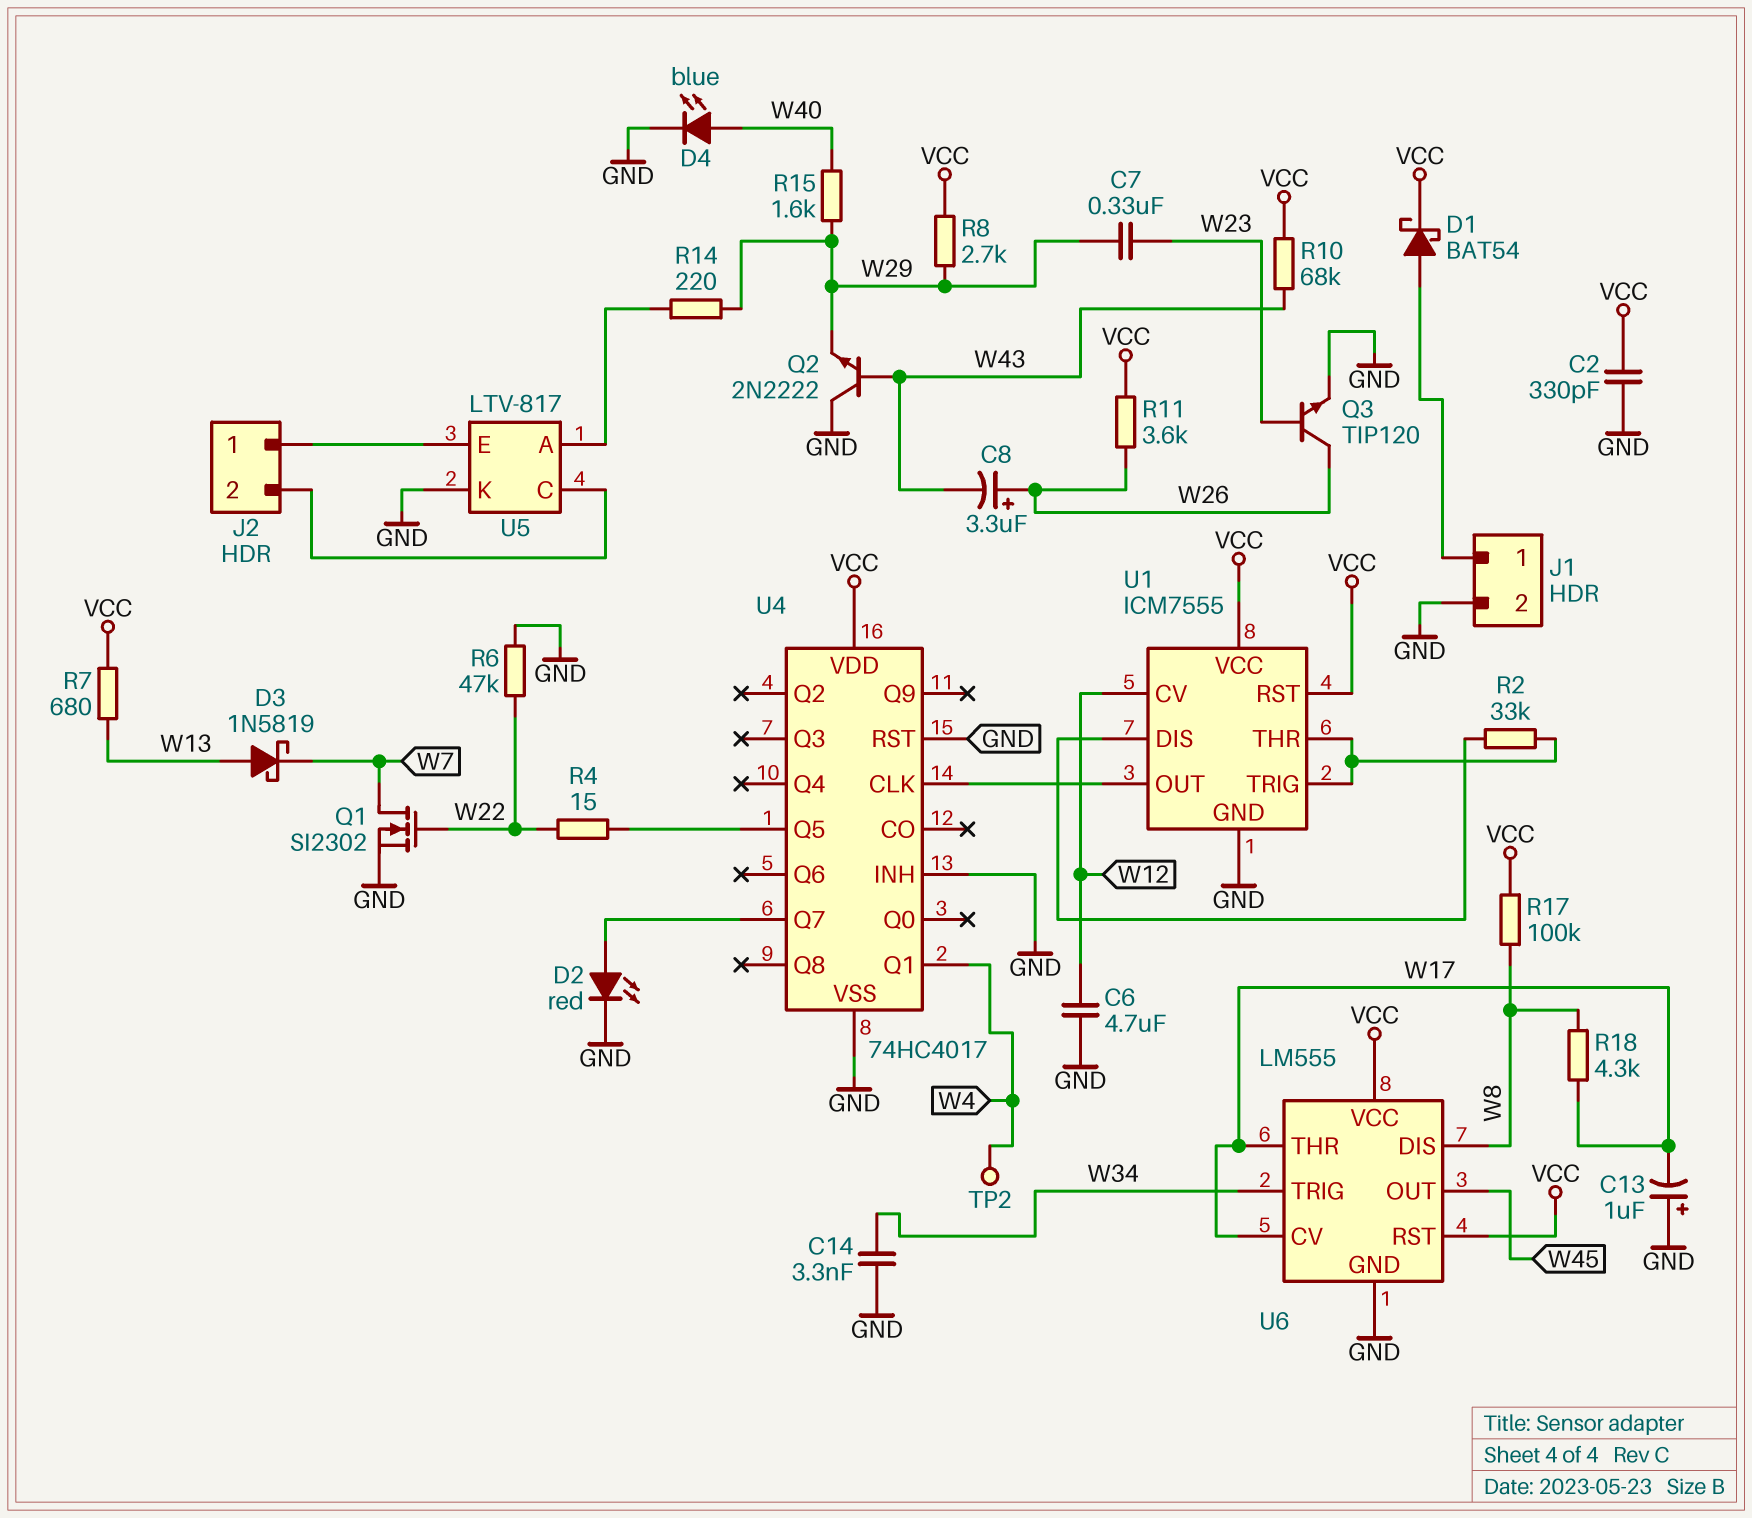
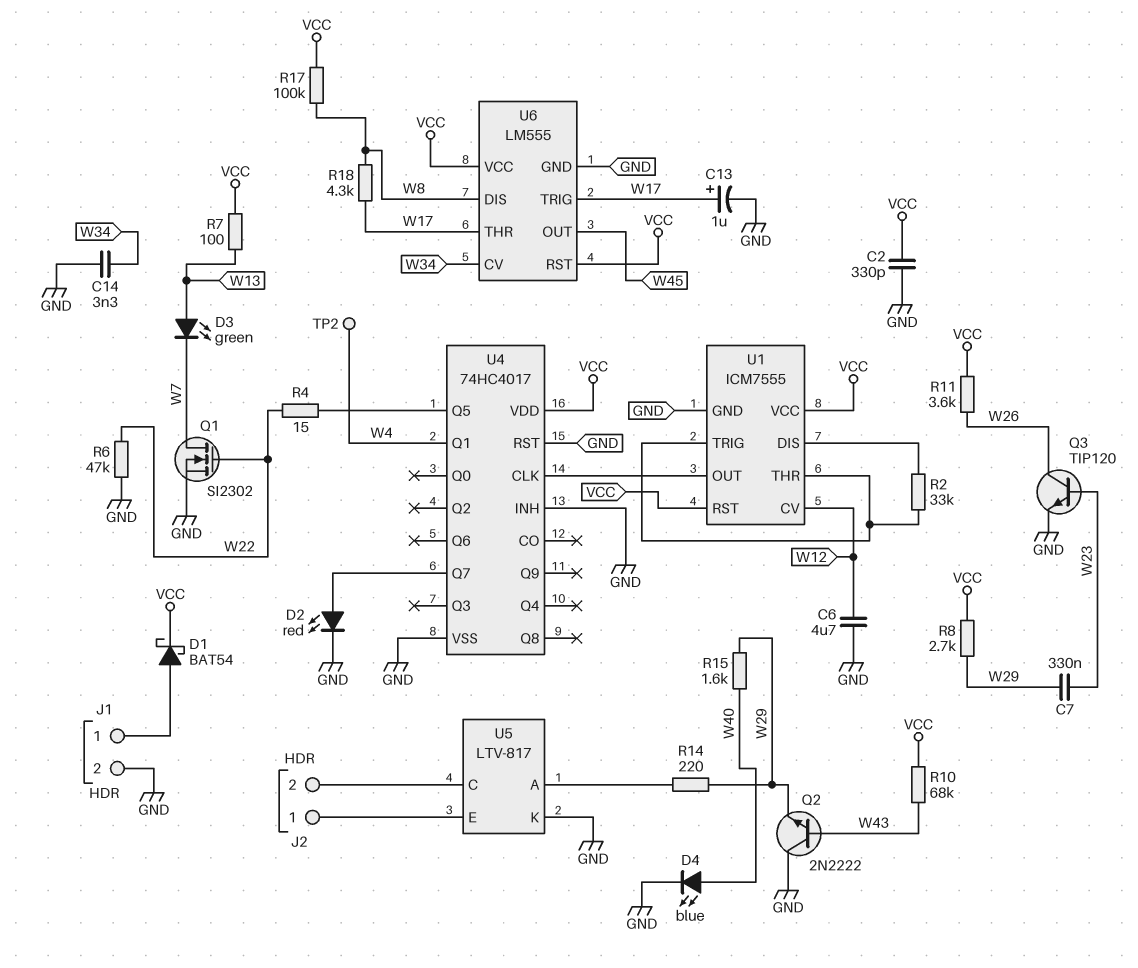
C8: 3.3uF (plus W26, minus W43) -> none
C13: 1uF (plus GND, minus W17) -> 1uF (plus W17, minus GND)
D3: schottky 1N5819 (A W13, K W7) -> LED green (A W13, K W7)
R7: 680 (VCC, W13) -> 100 (VCC, W13)
U6 pin CV: W17 -> W34
U6 pin TRIG: W34 -> W17

